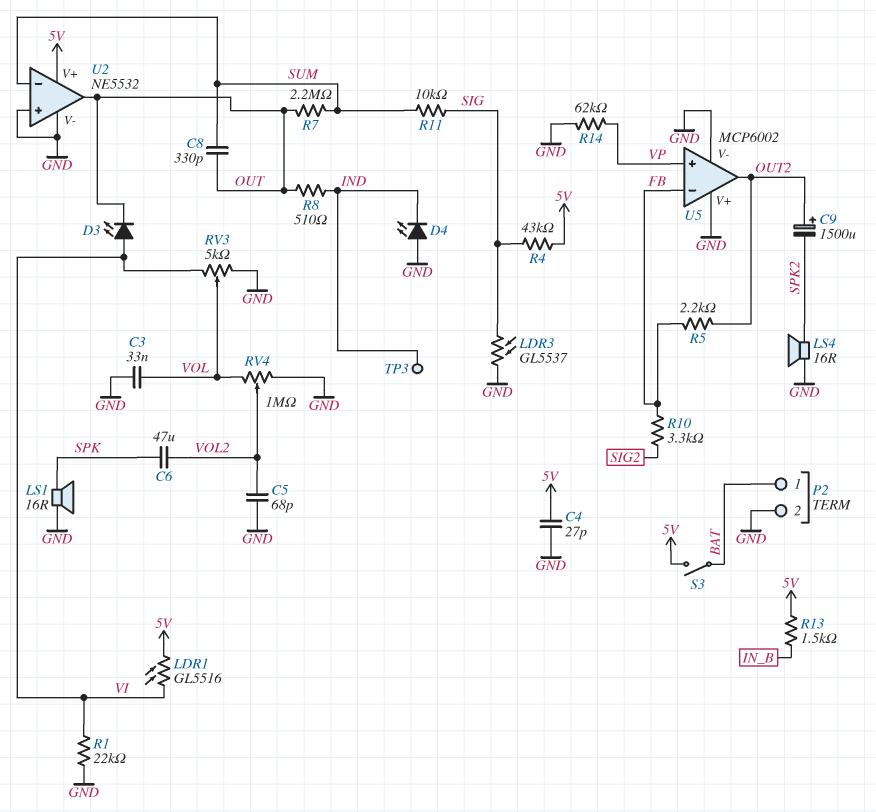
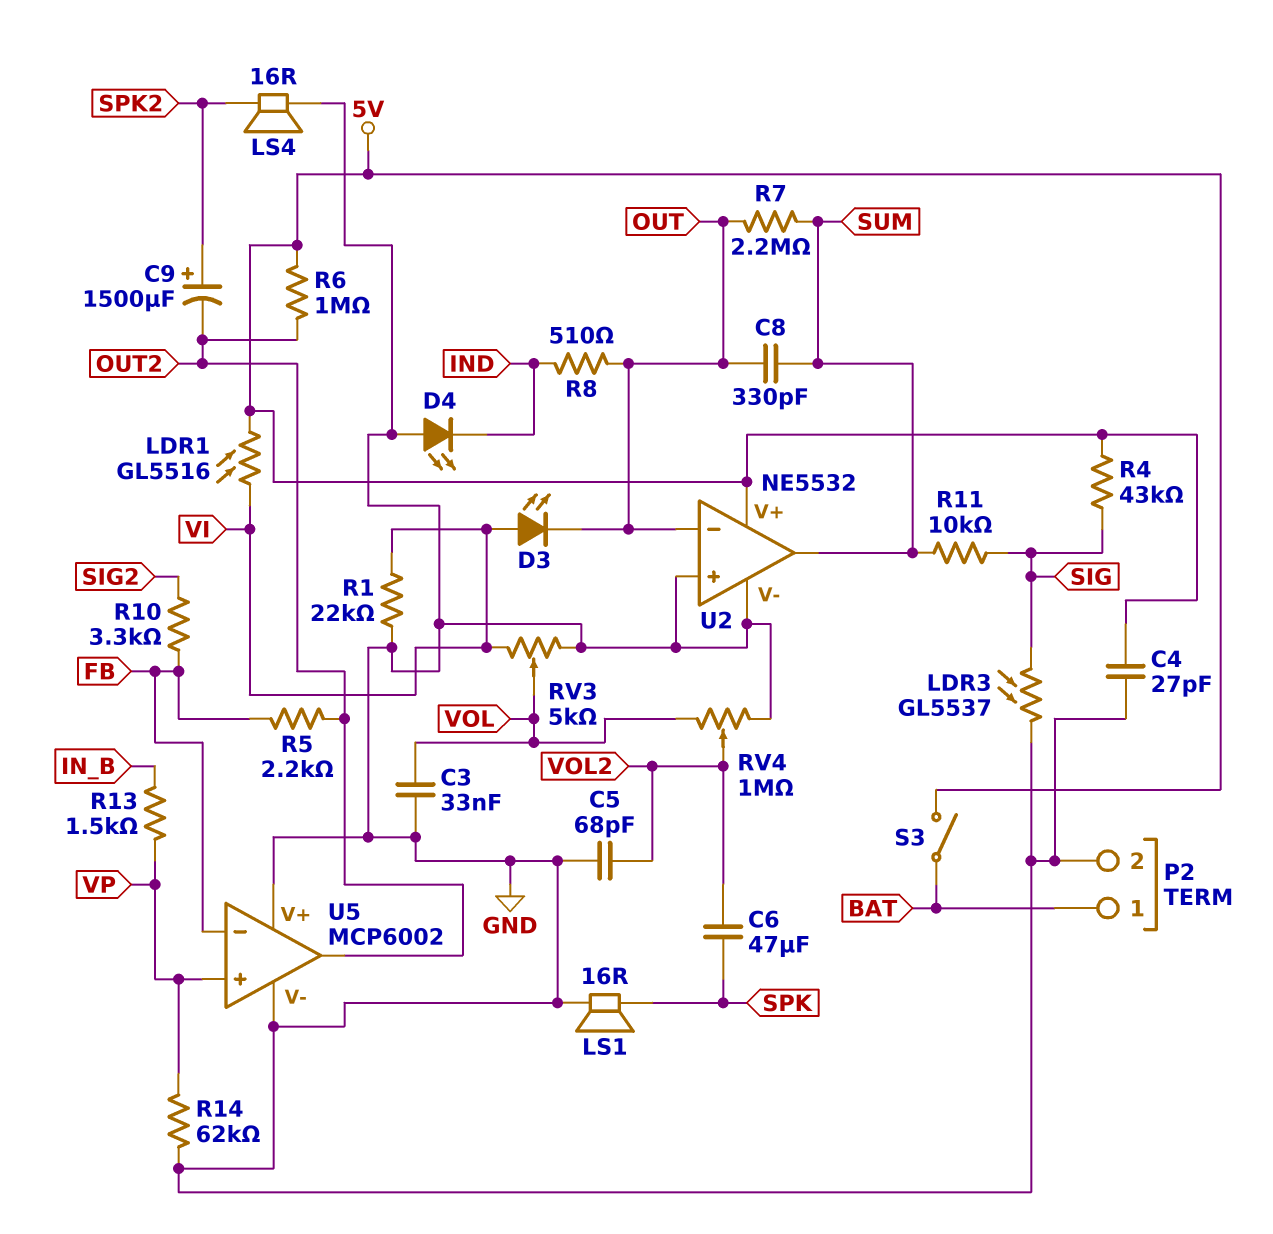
C9: 1500uF (plus OUT2, minus SPK2) -> 1500uF (plus SPK2, minus OUT2)
R6: none -> 1M (5V, OUT2)
R13: 1.5k (5V, IN_B) -> 1.5k (IN_B, VP)
TP3: test point (IND) -> none
U2 pin in-: SUM -> OUT
U2 pin out: OUT -> SUM

